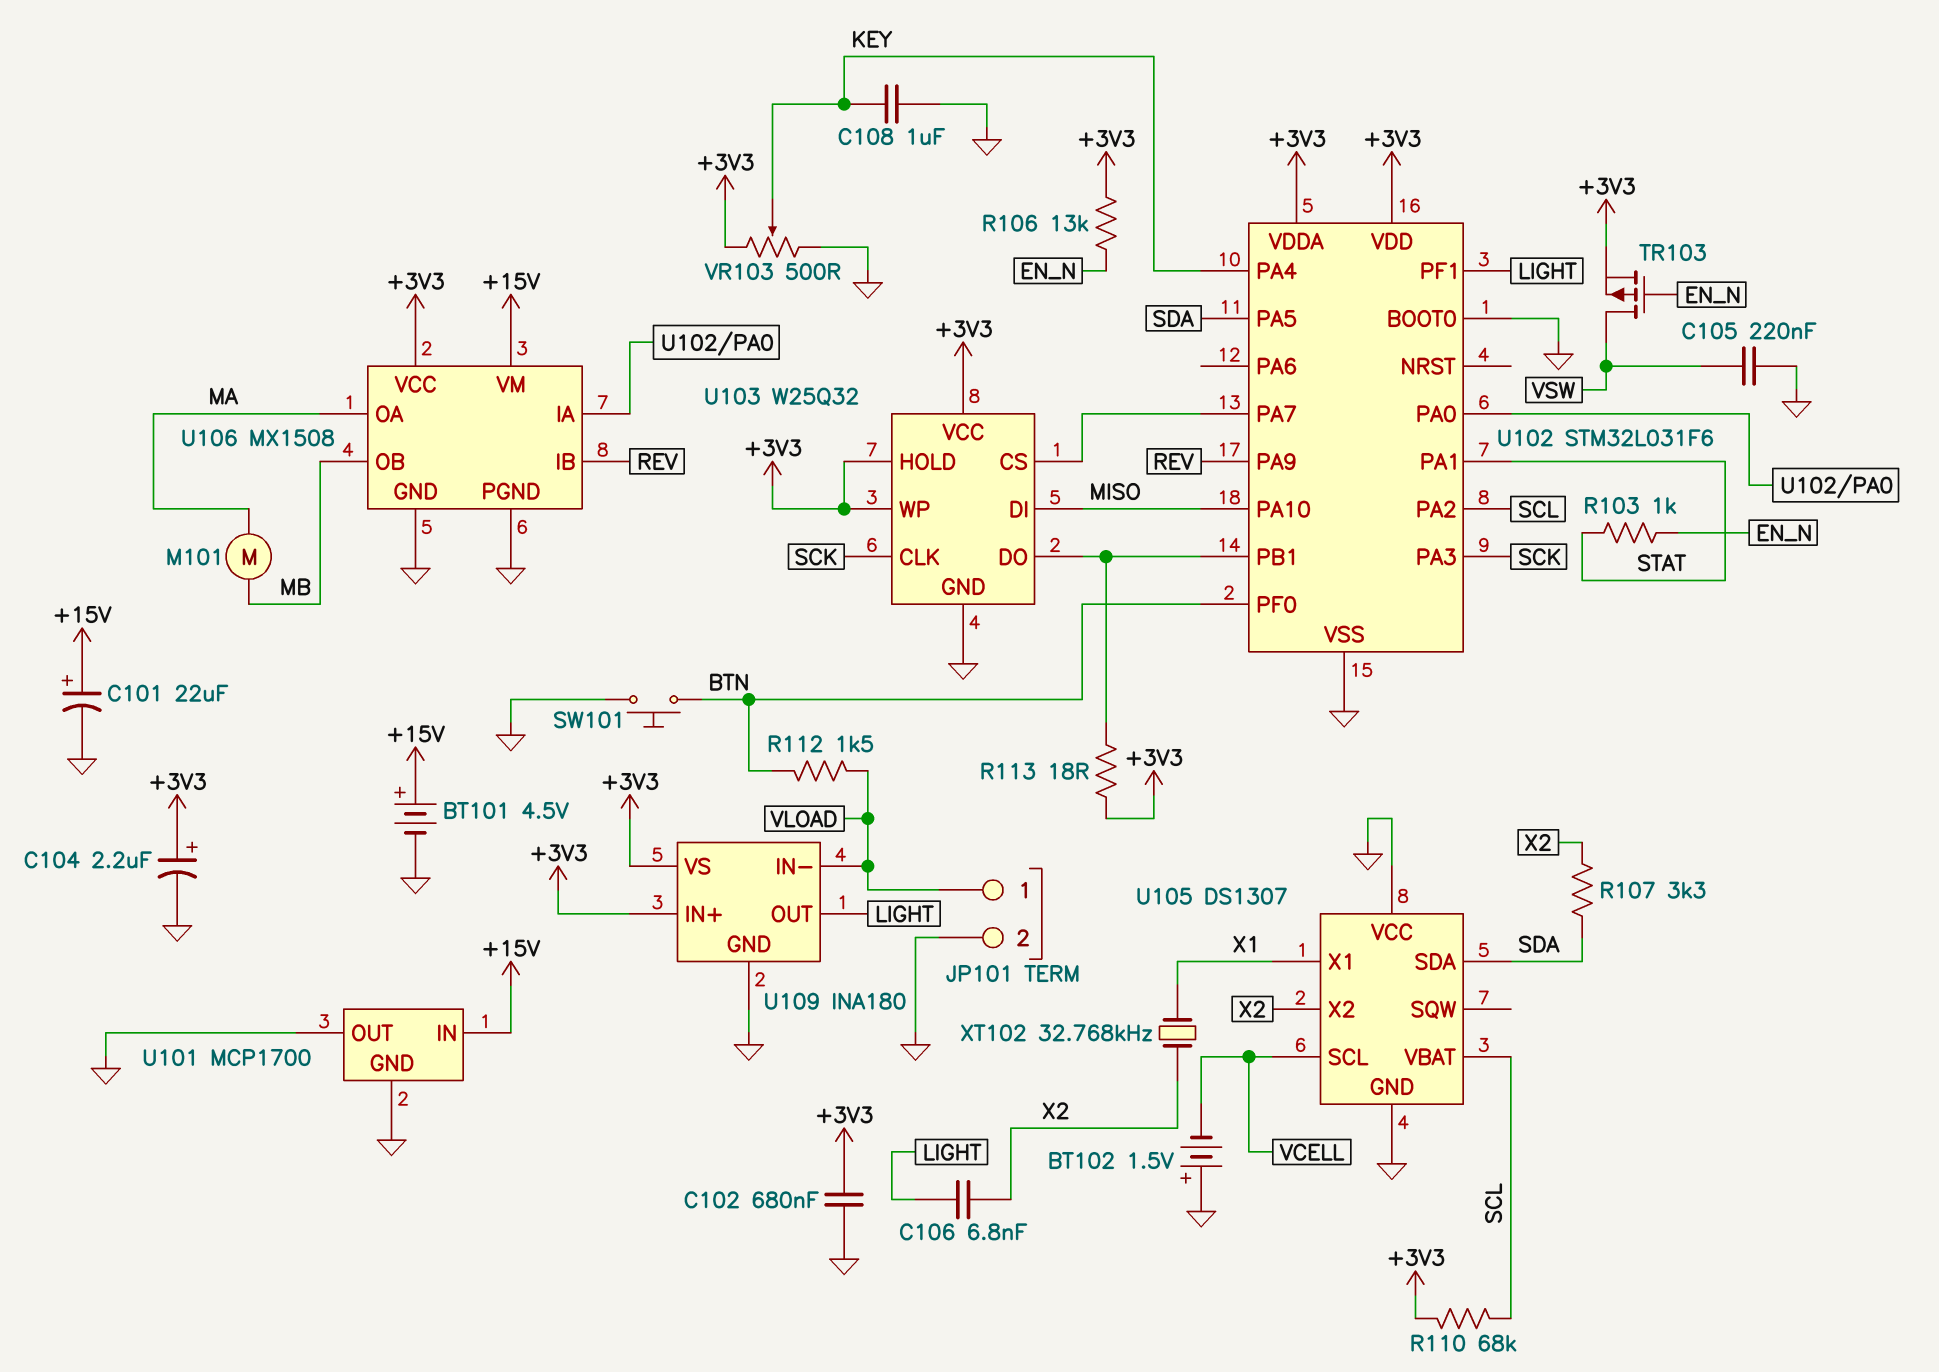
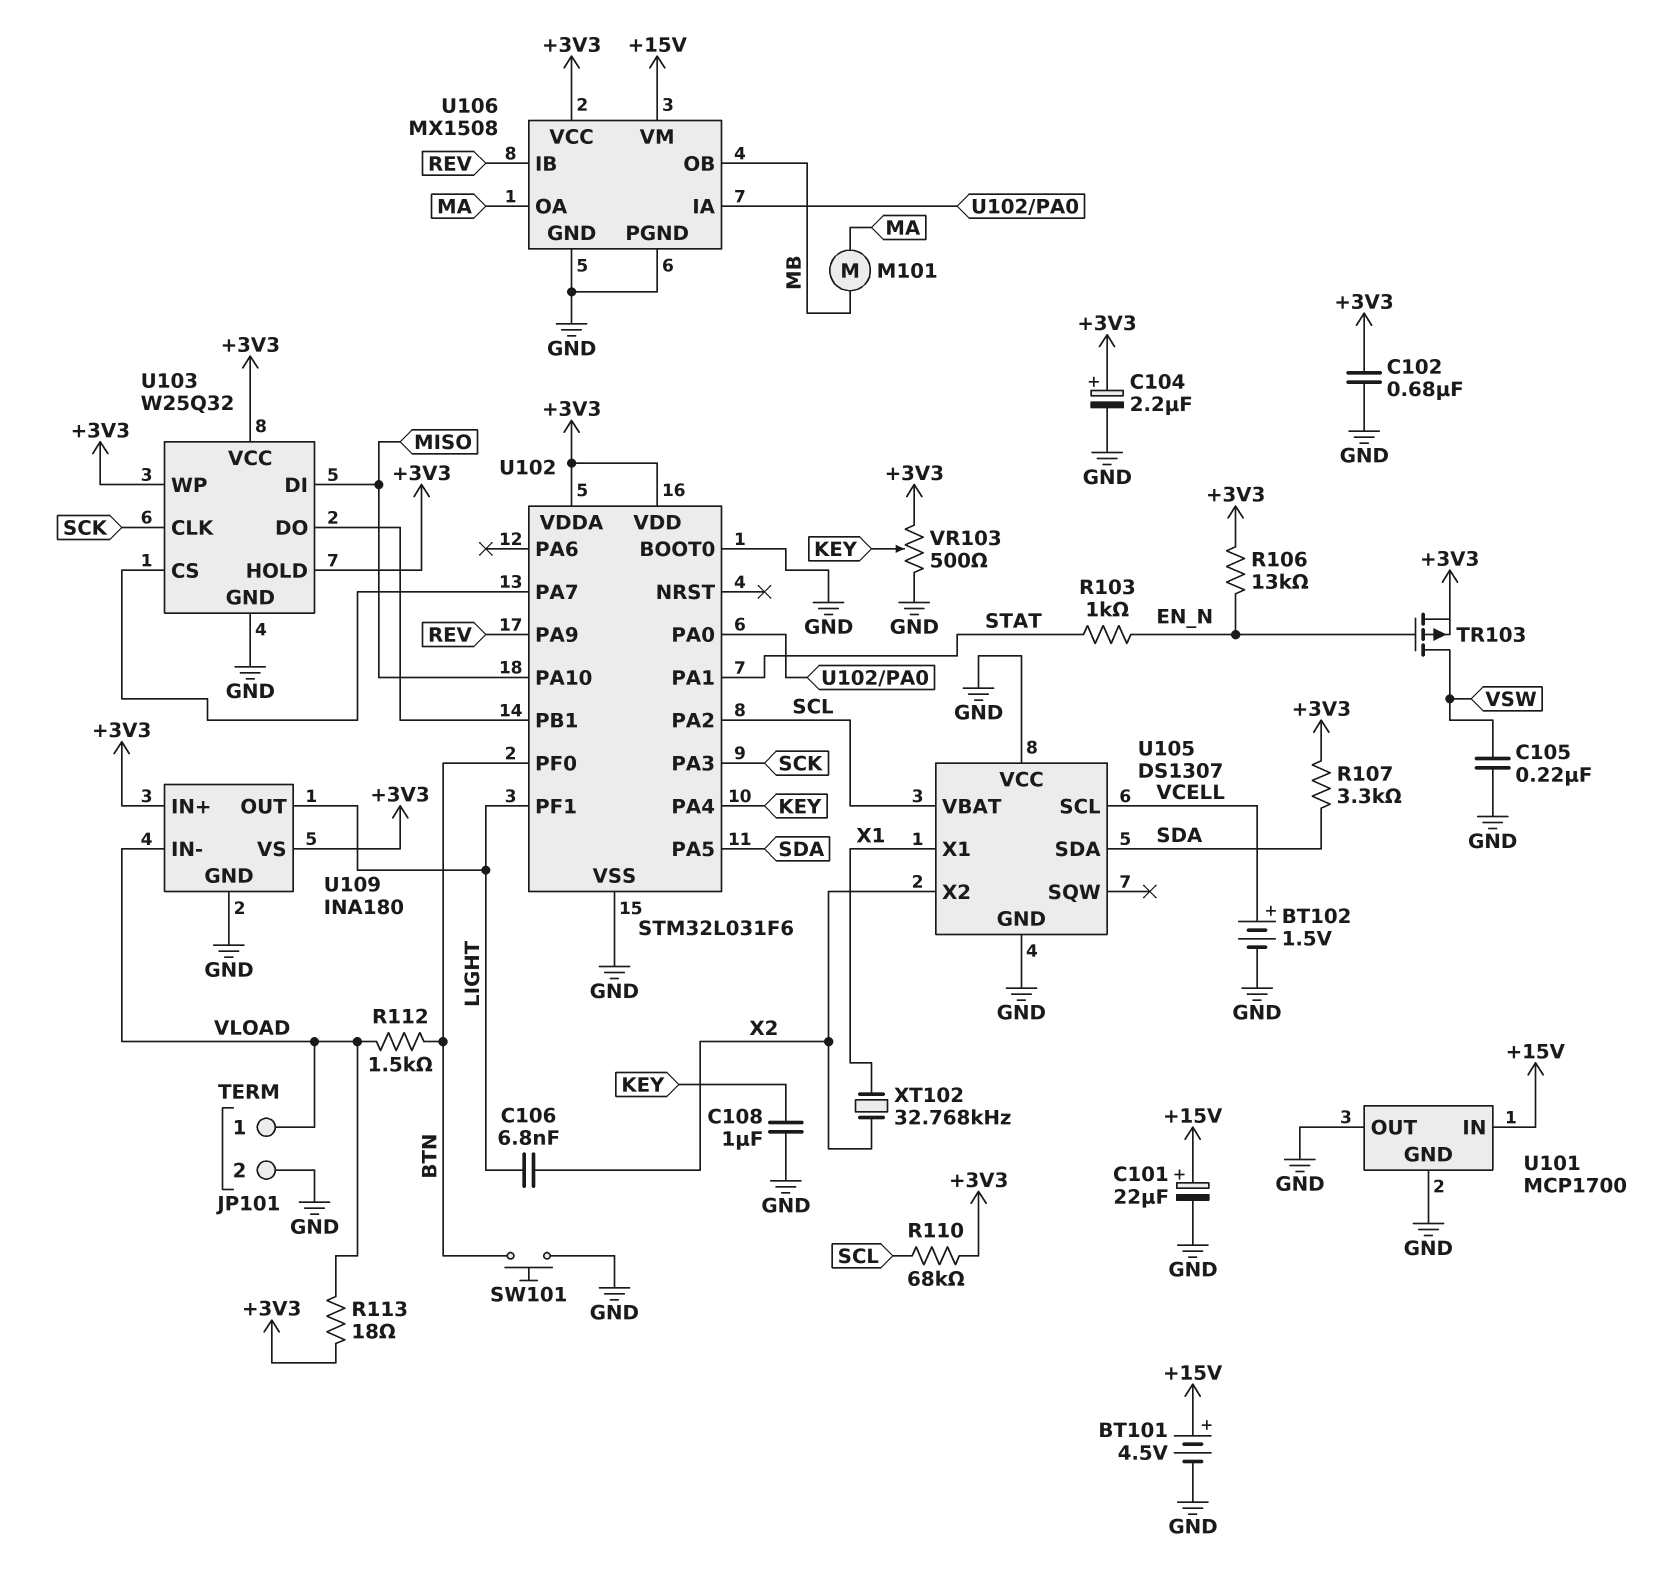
BT102: 1.5V (plus GND, minus VCELL) -> 1.5V (plus VCELL, minus GND)
R107: 3.3k (SDA, X2) -> 3.3k (+3V3, SDA)
R113: 18 (+3V3, U102/PB1) -> 18 (+3V3, VLOAD)

